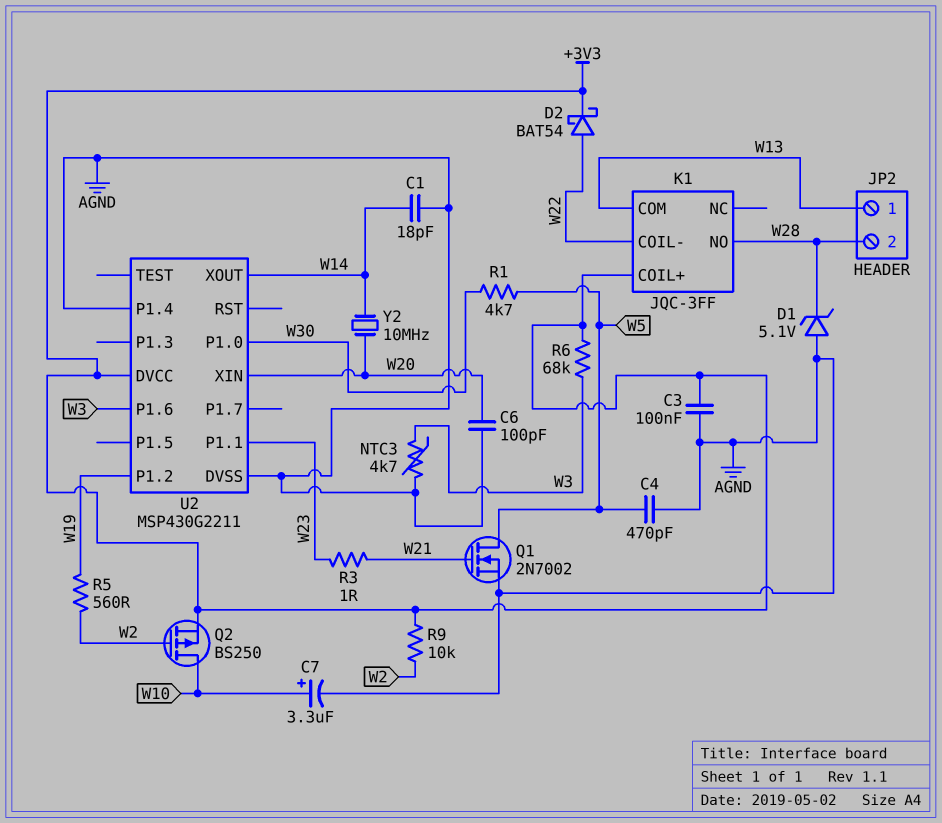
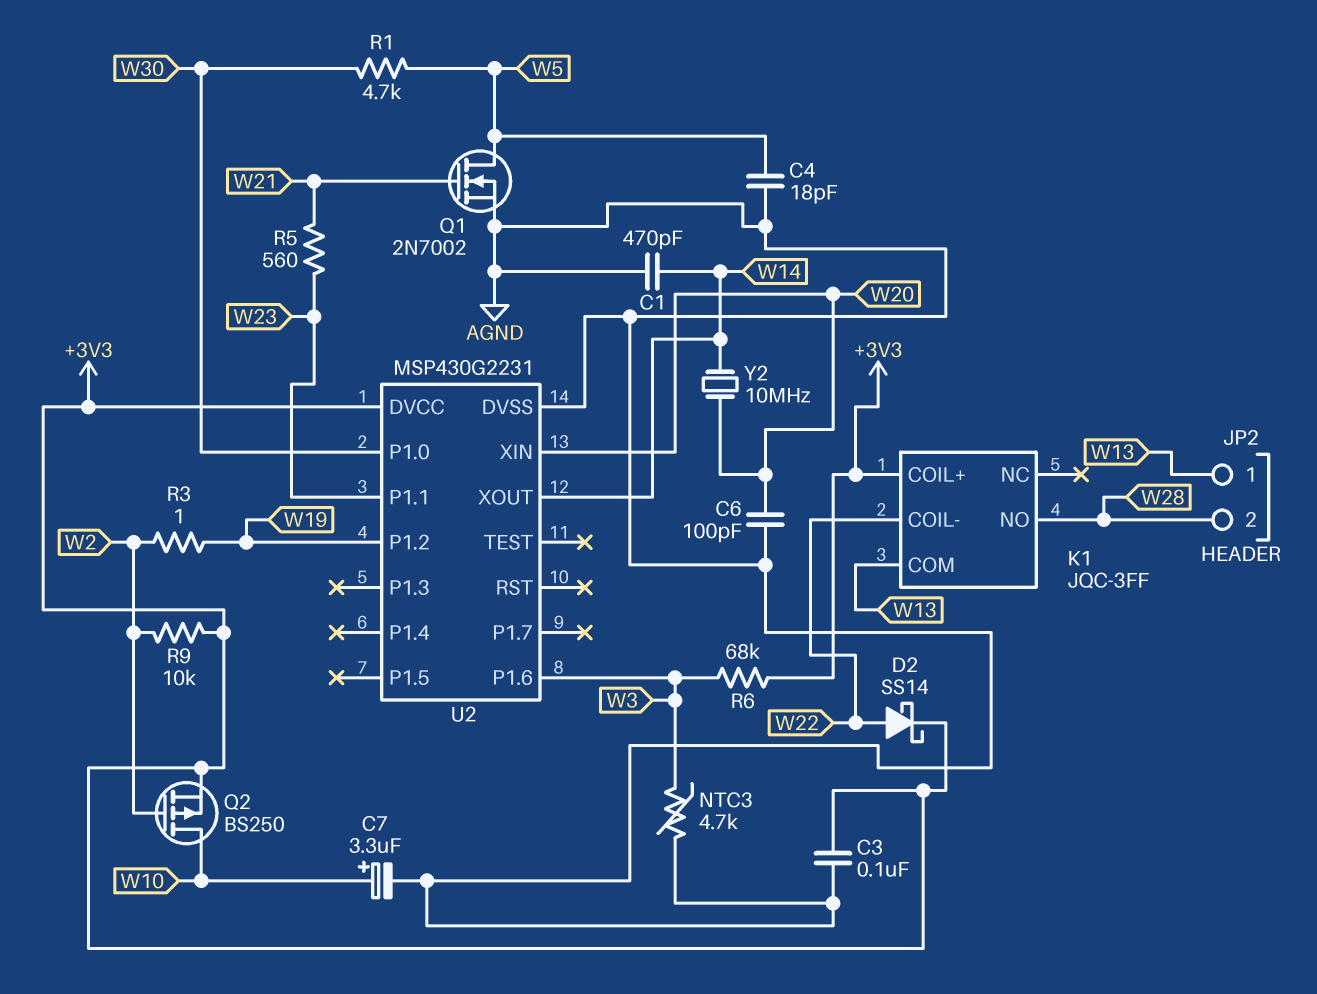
C1: 18pF (AGND, W14) -> 470pF (AGND, W14)
C4: 470pF (AGND, W5) -> 18pF (AGND, W5)
D1: zener 5.1V (A AGND, K W28) -> none
D2: schottky BAT54 (A W22, K +3V3) -> schottky SS14 (A W22, K +3V3)
R3: 1 (W21, W23) -> 1 (W2, W19)
R5: 560 (W2, W19) -> 560 (W21, W23)
U2: MSP430G2211 -> MSP430G2231
U2 pin P1.4: AGND -> none

